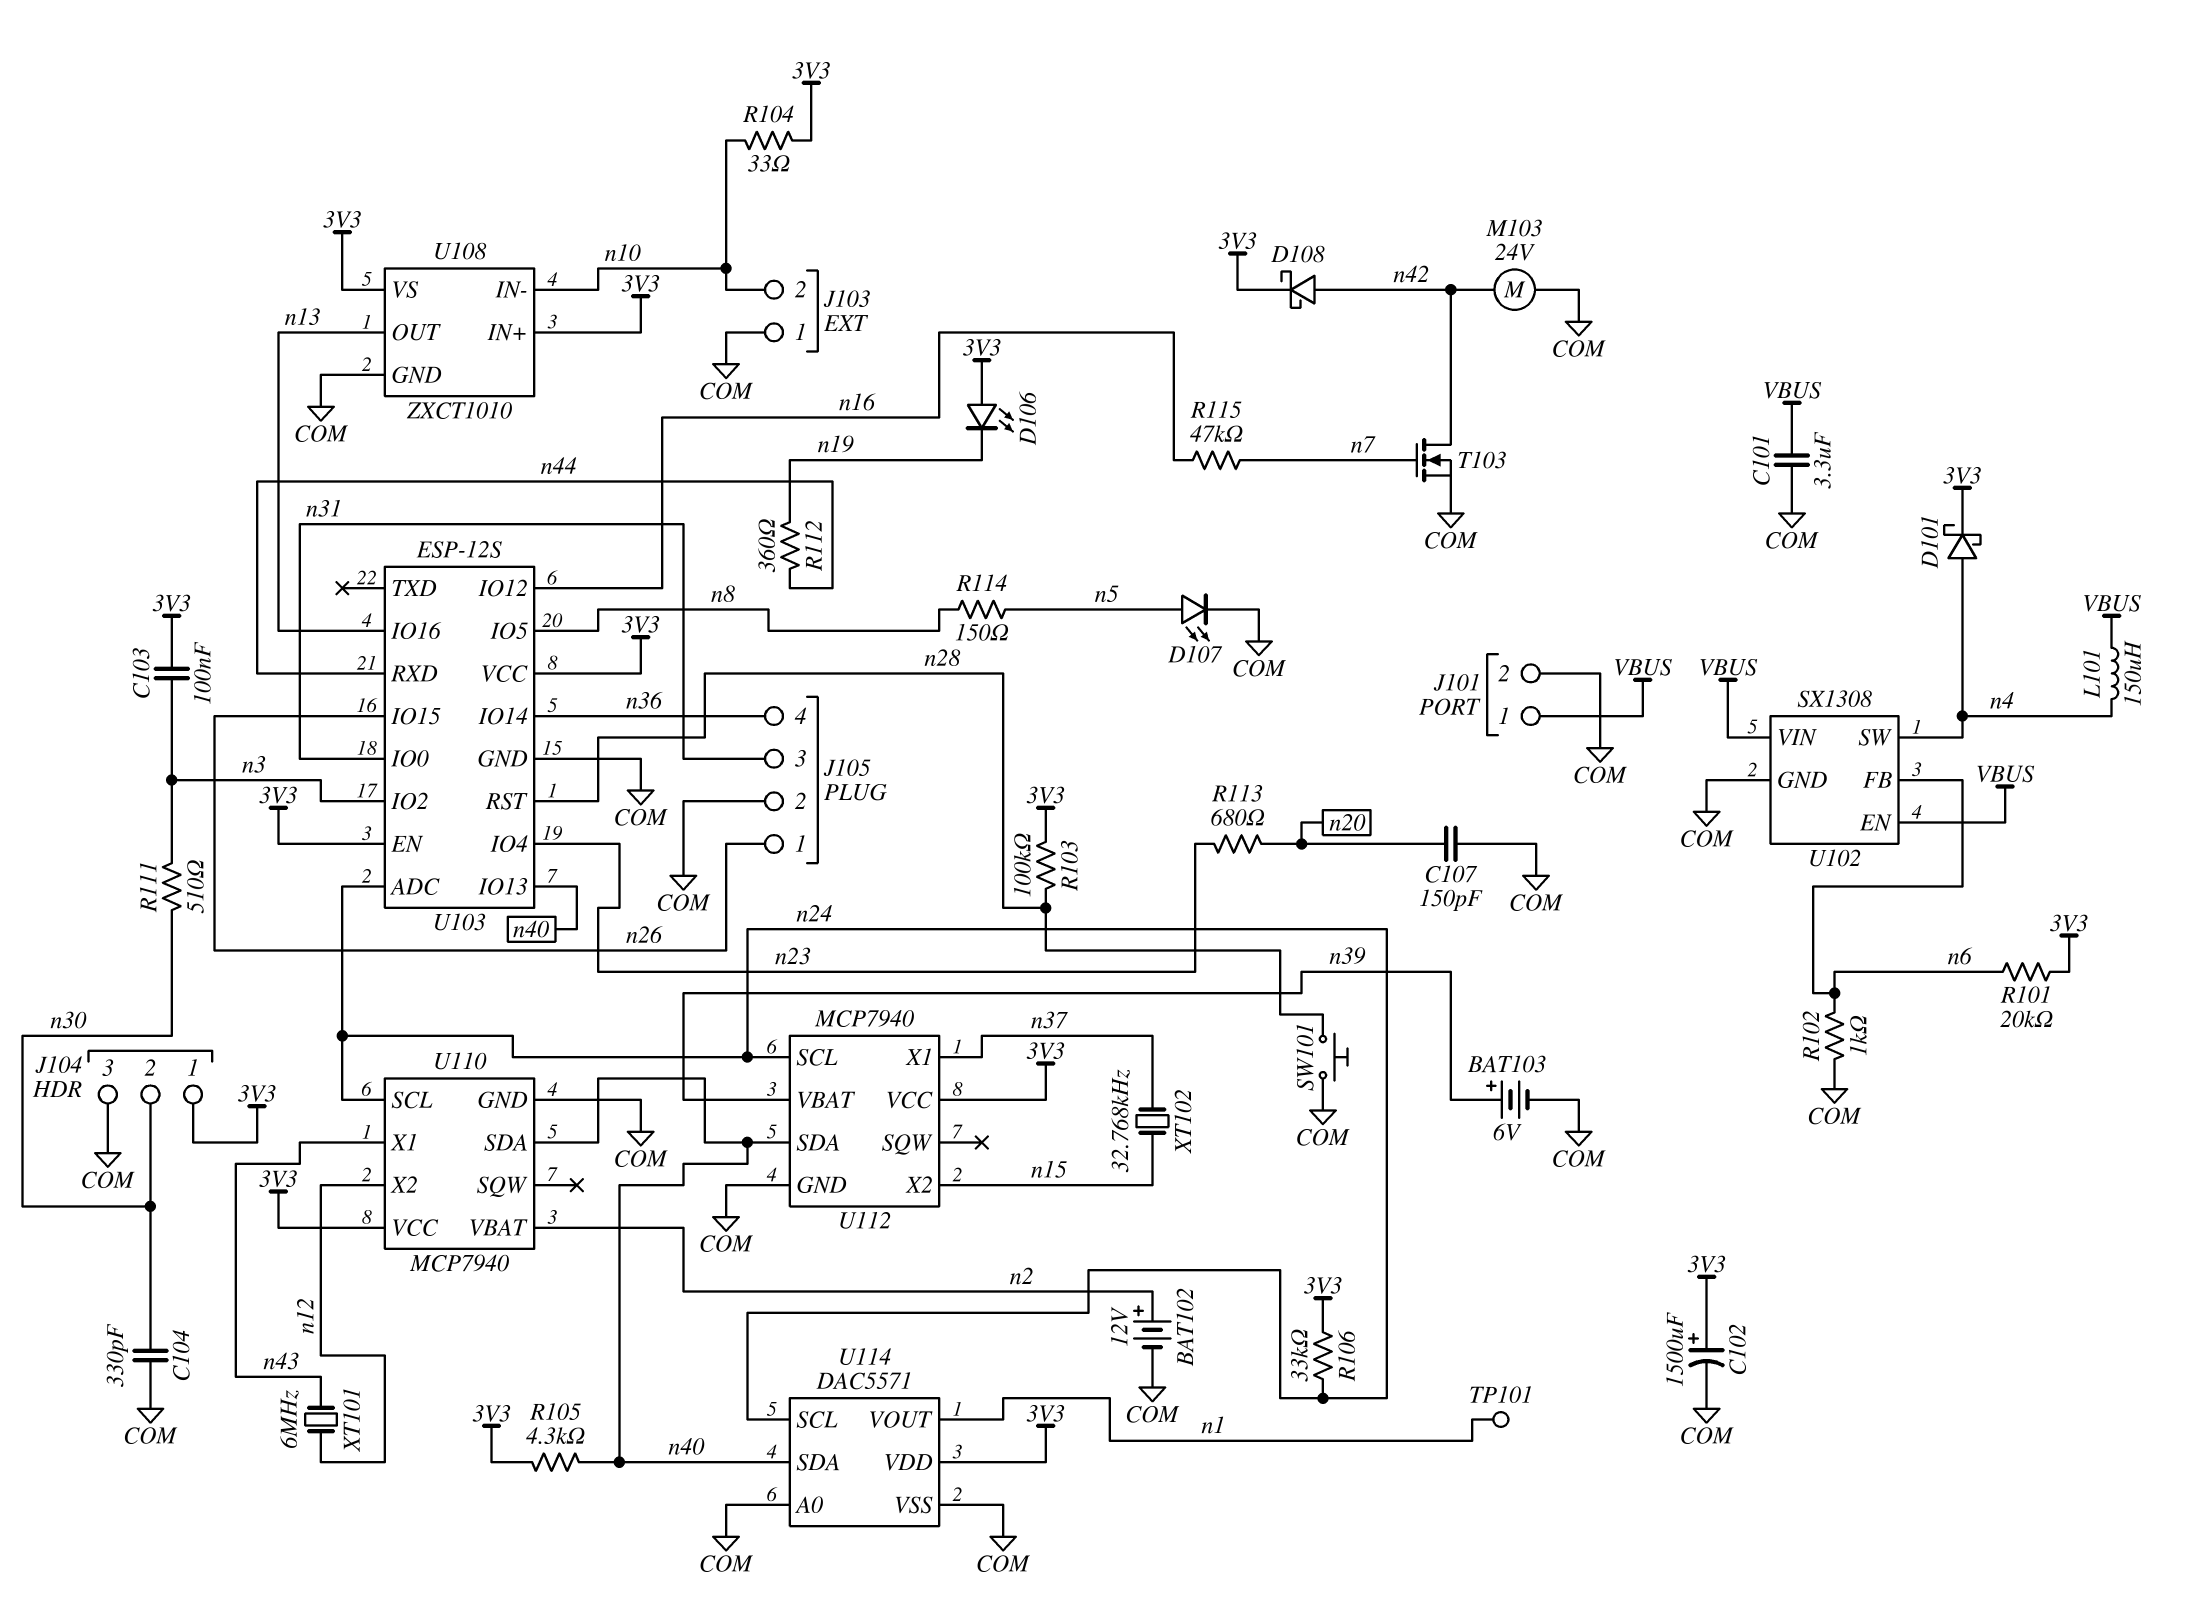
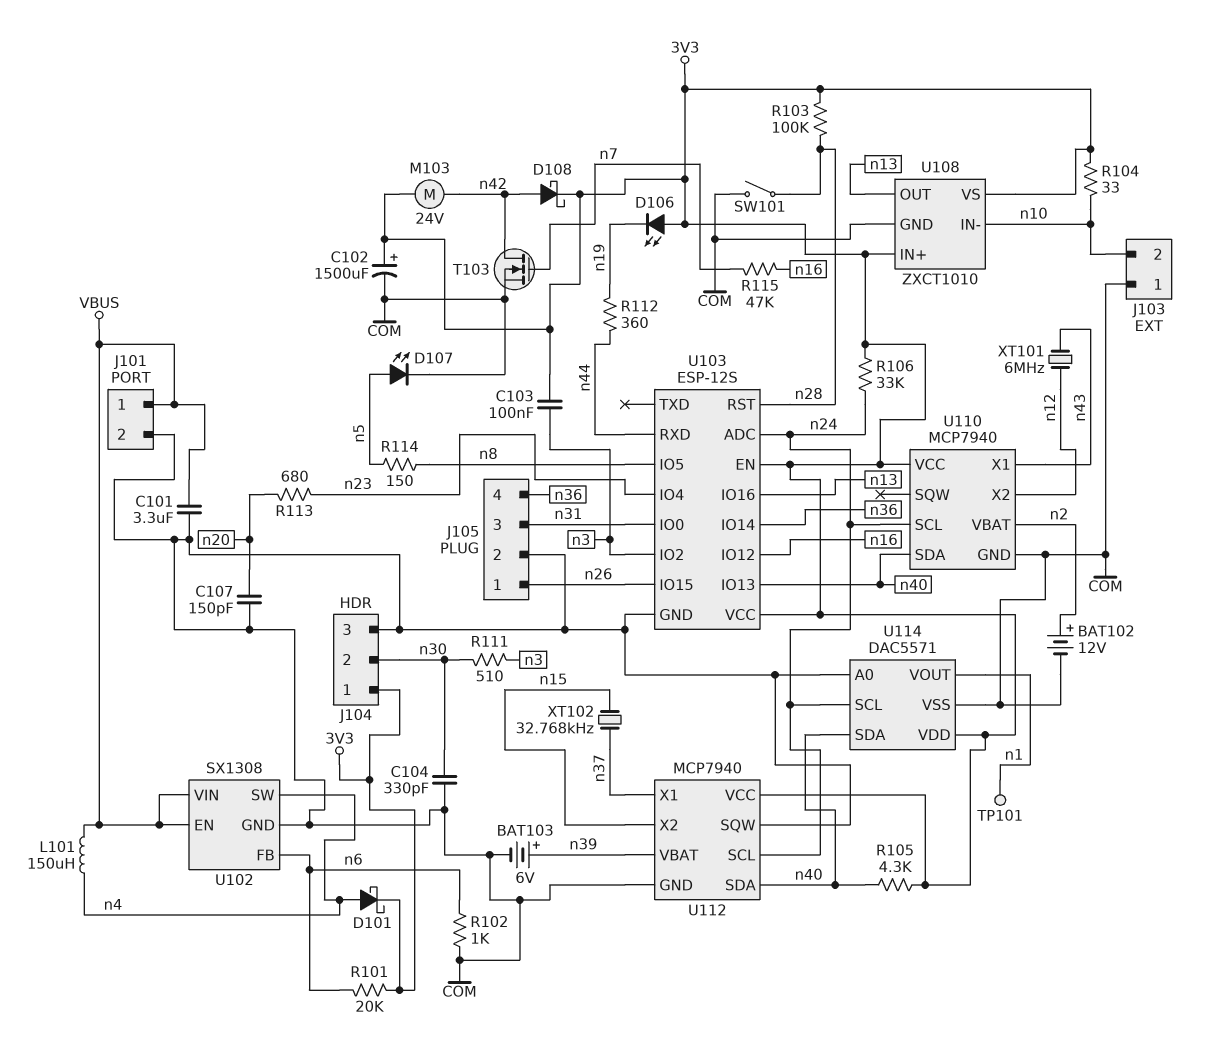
M103: motor 24V (COM, n42) -> motor 24V (3V3, n42)
SW101: button (COM, n28) -> switch (COM, n28)
U112 pin SQW: none -> COM

